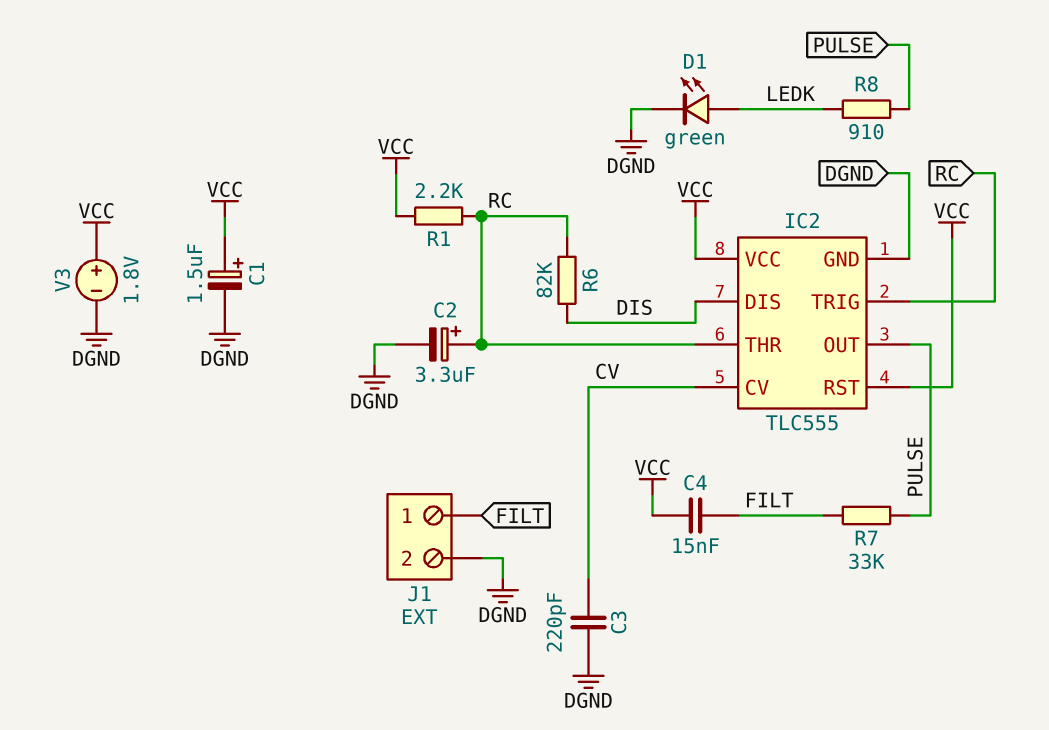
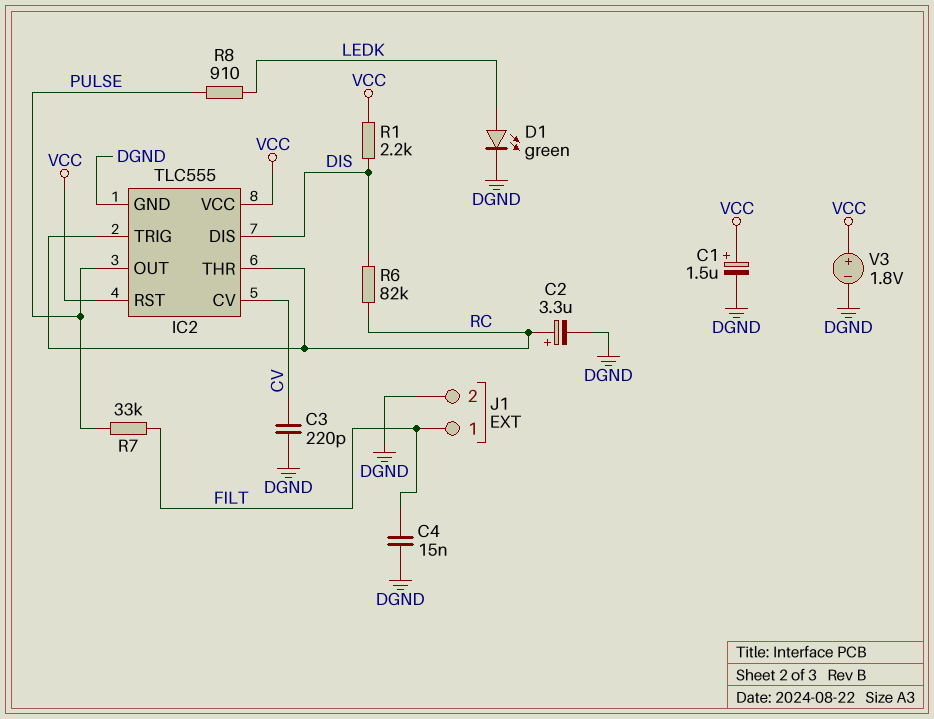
C4: 15nF (FILT, VCC) -> 15nF (DGND, FILT)
R1: 2.2k (RC, VCC) -> 2.2k (DIS, VCC)

